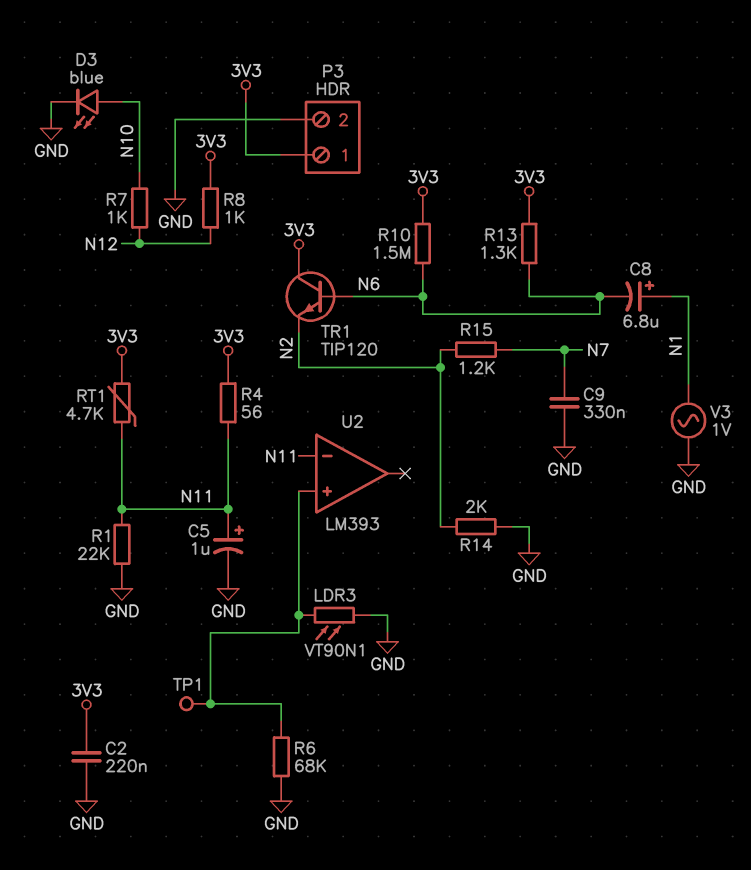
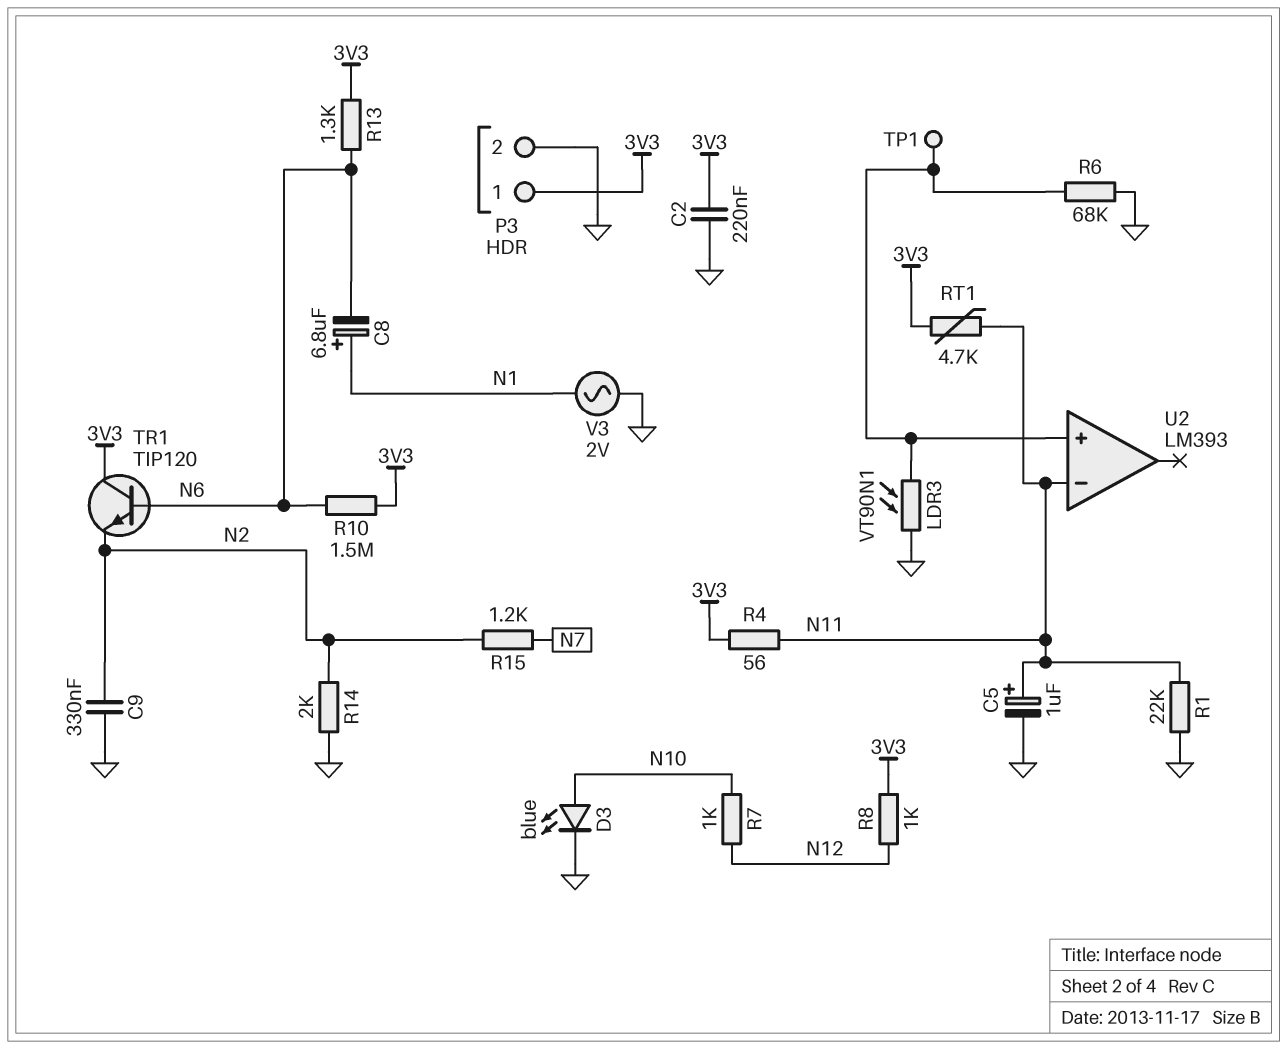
C9: 330nF (GND, N7) -> 330nF (GND, N2)
V3: AC 1V (GND, N1) -> AC 2V (GND, N1)

